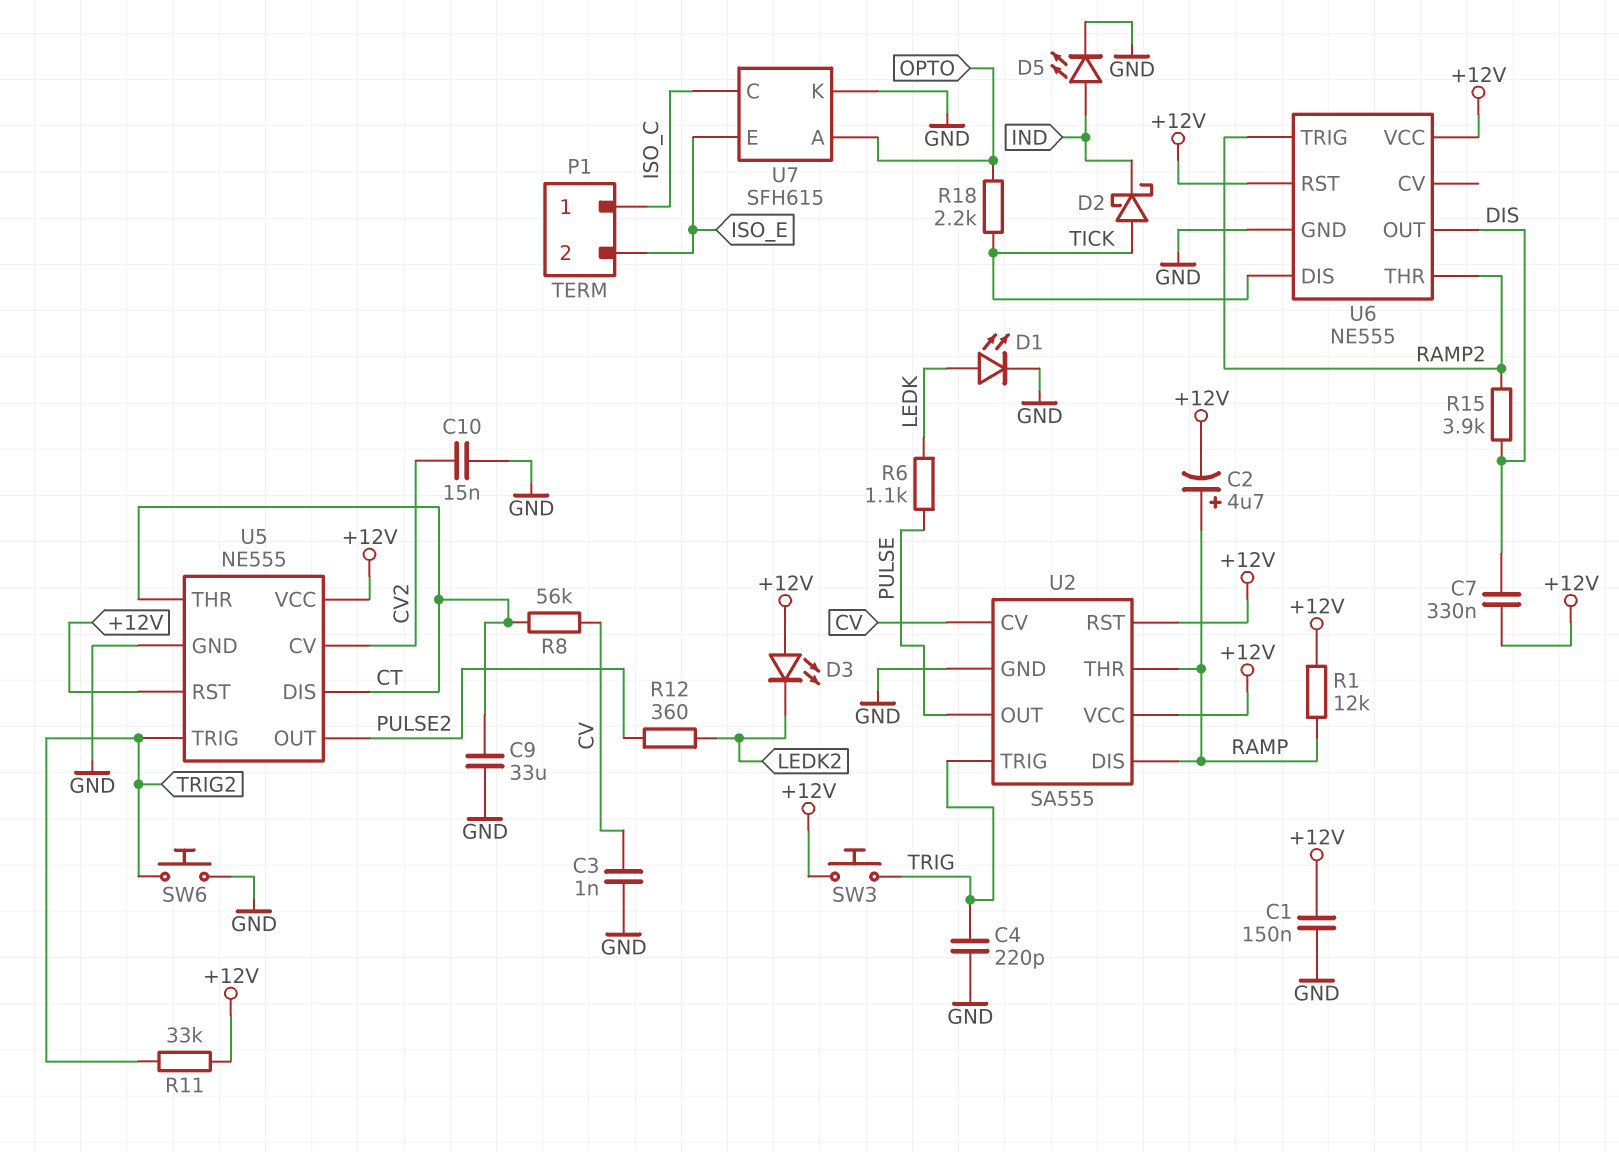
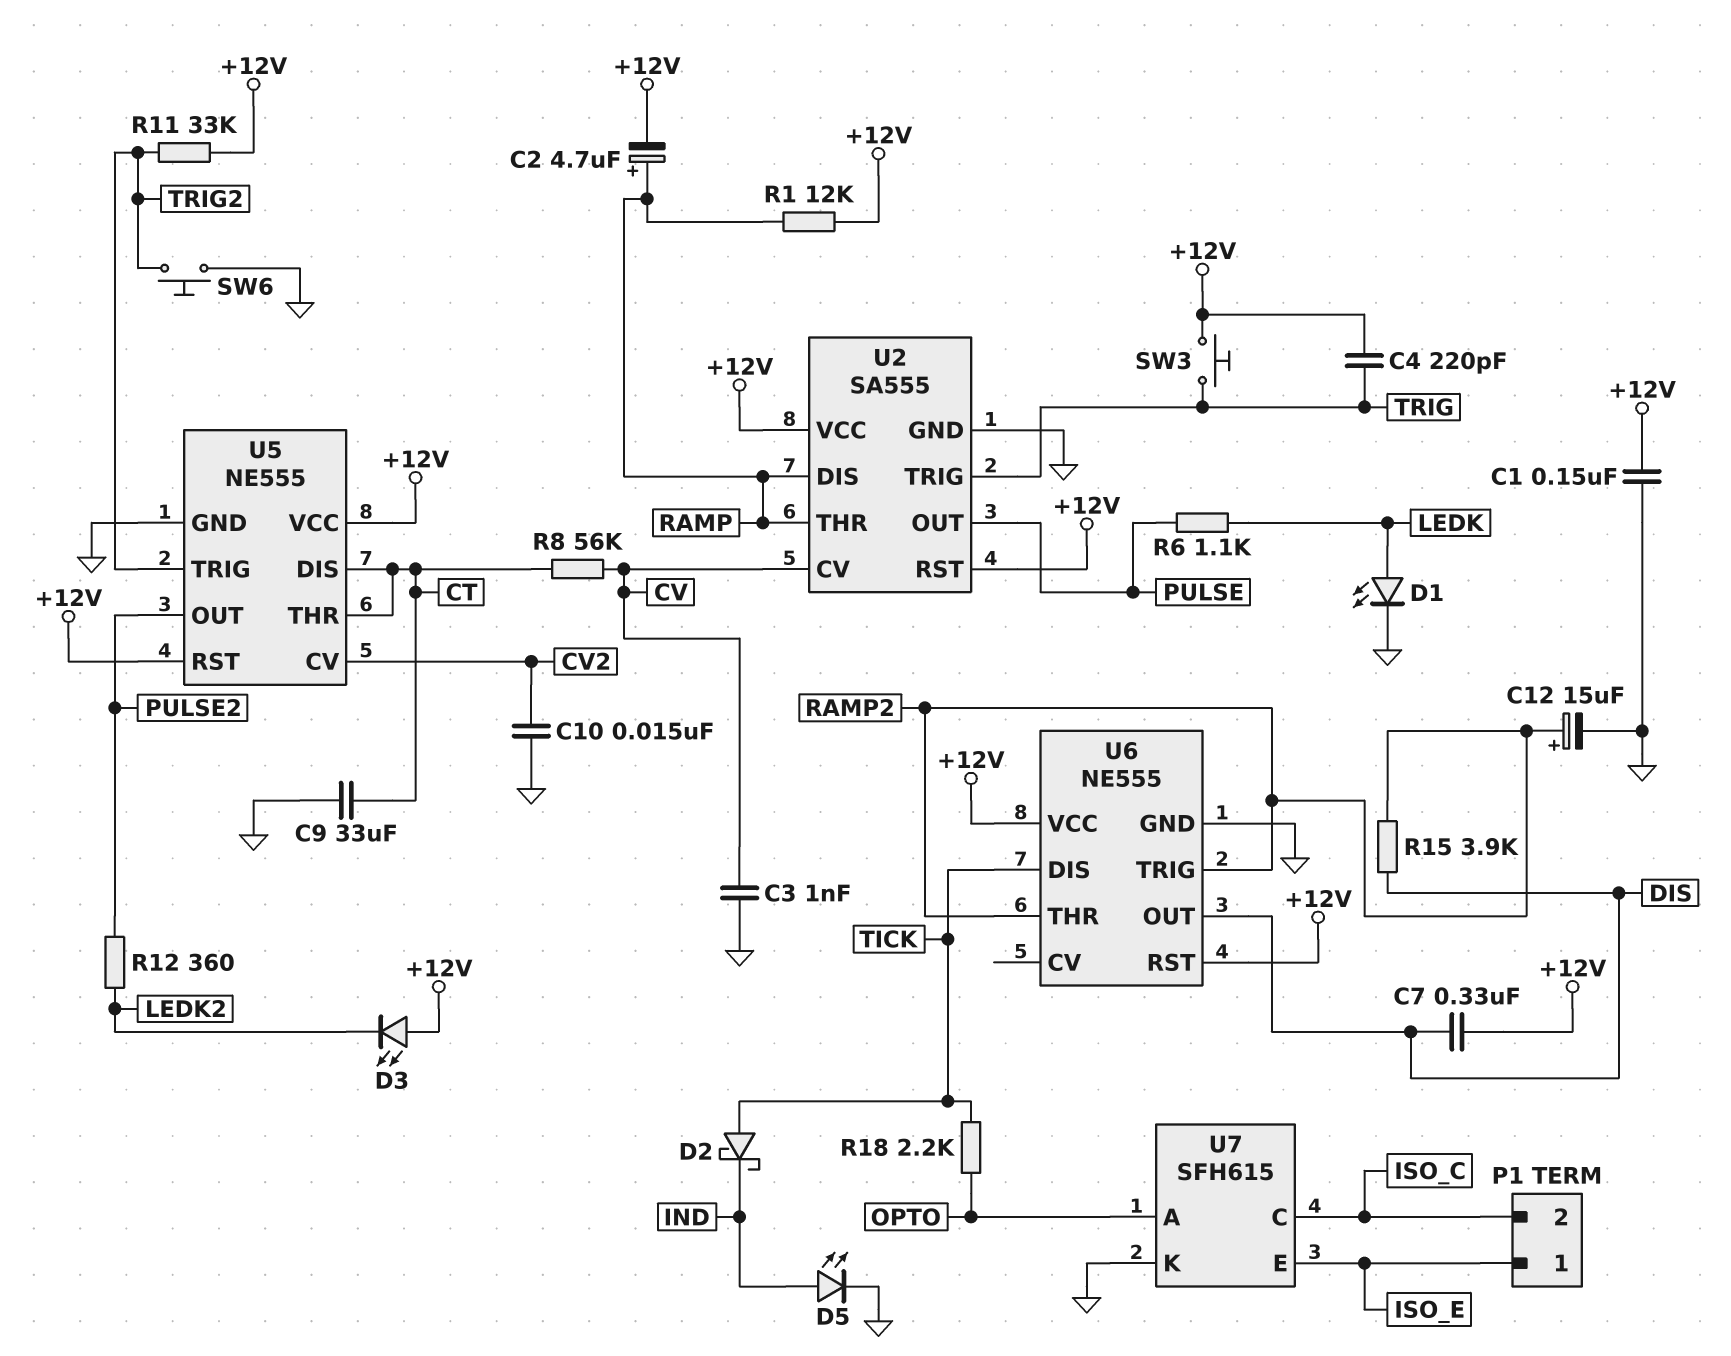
C4: 220pF (GND, TRIG) -> 220pF (+12V, TRIG)
C12: none -> 15uF (plus RAMP2, minus GND)
P1 pin 1: ISO_C -> ISO_E
P1 pin 2: ISO_E -> ISO_C

